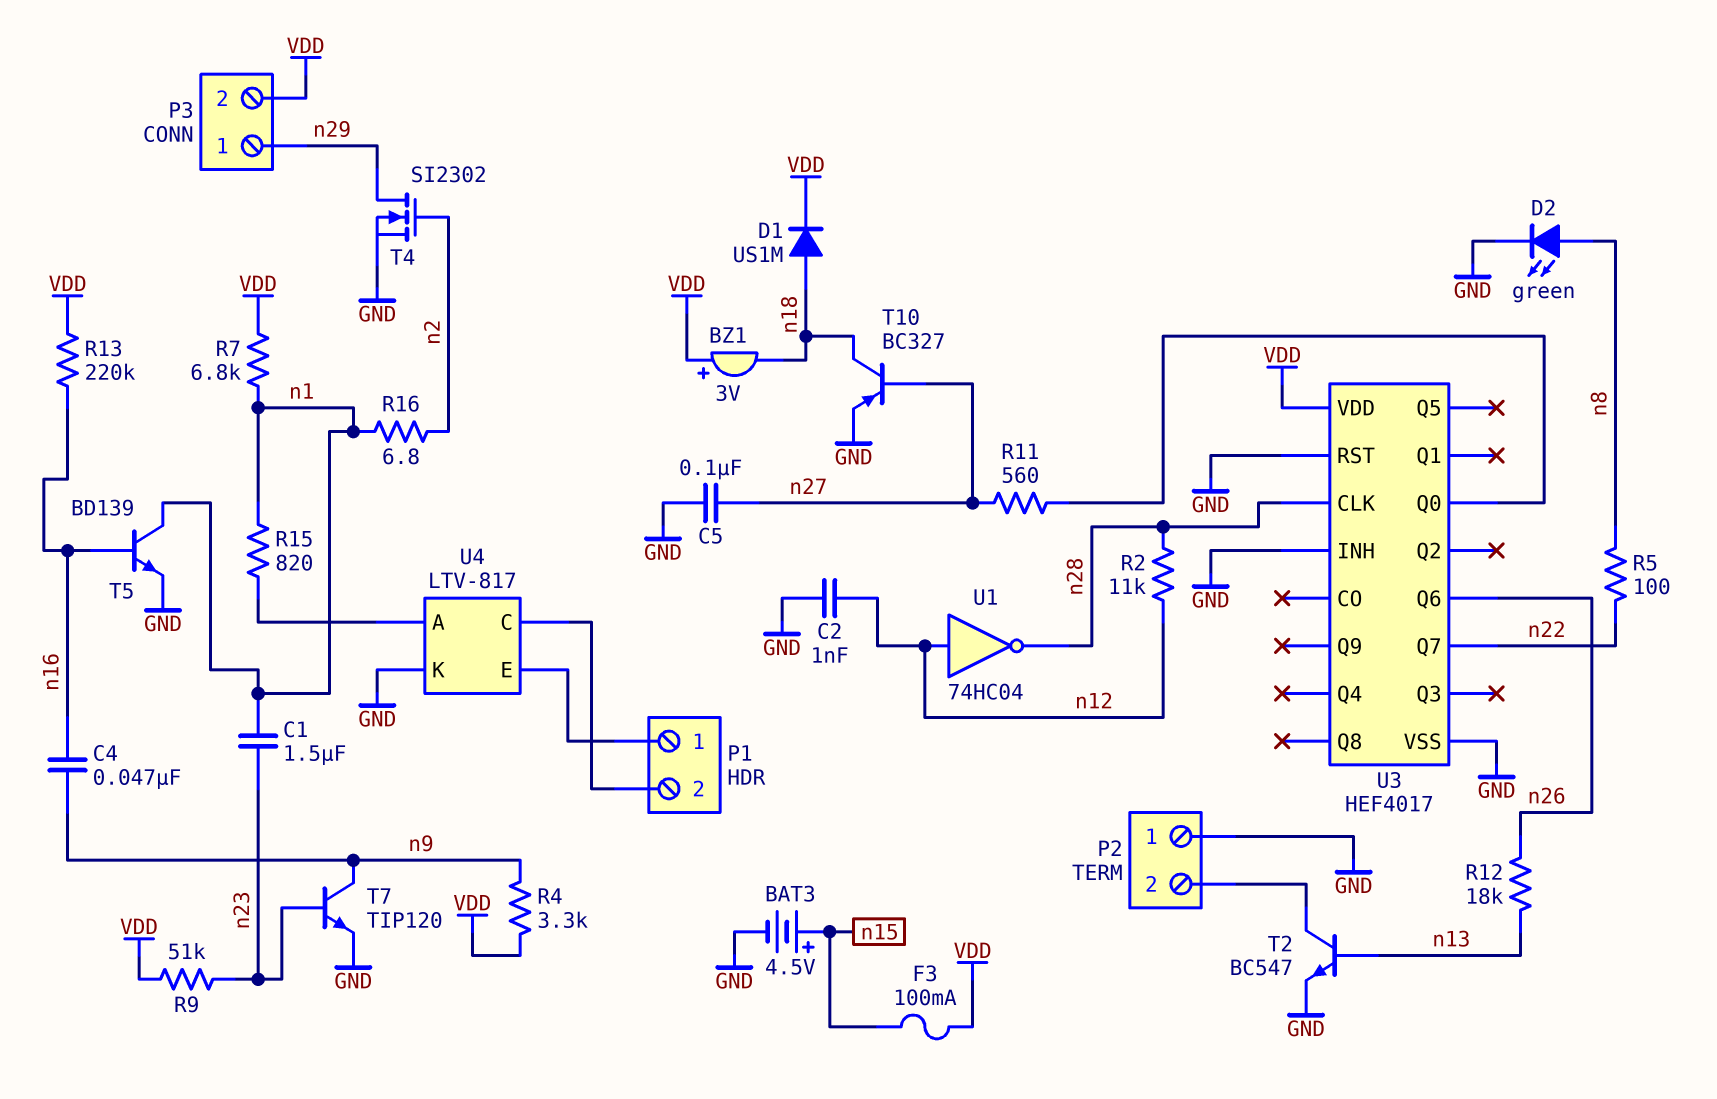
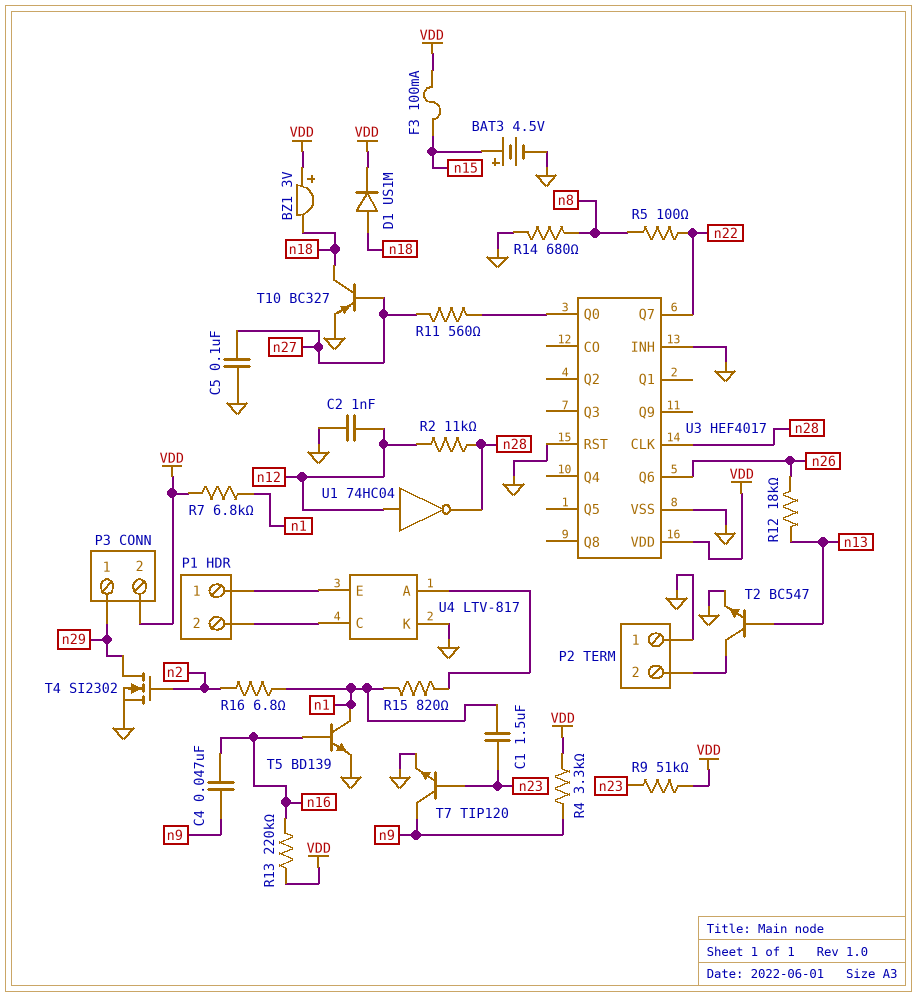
D2: LED green (A n8, K GND) -> none
R14: none -> 680 (GND, n8)

